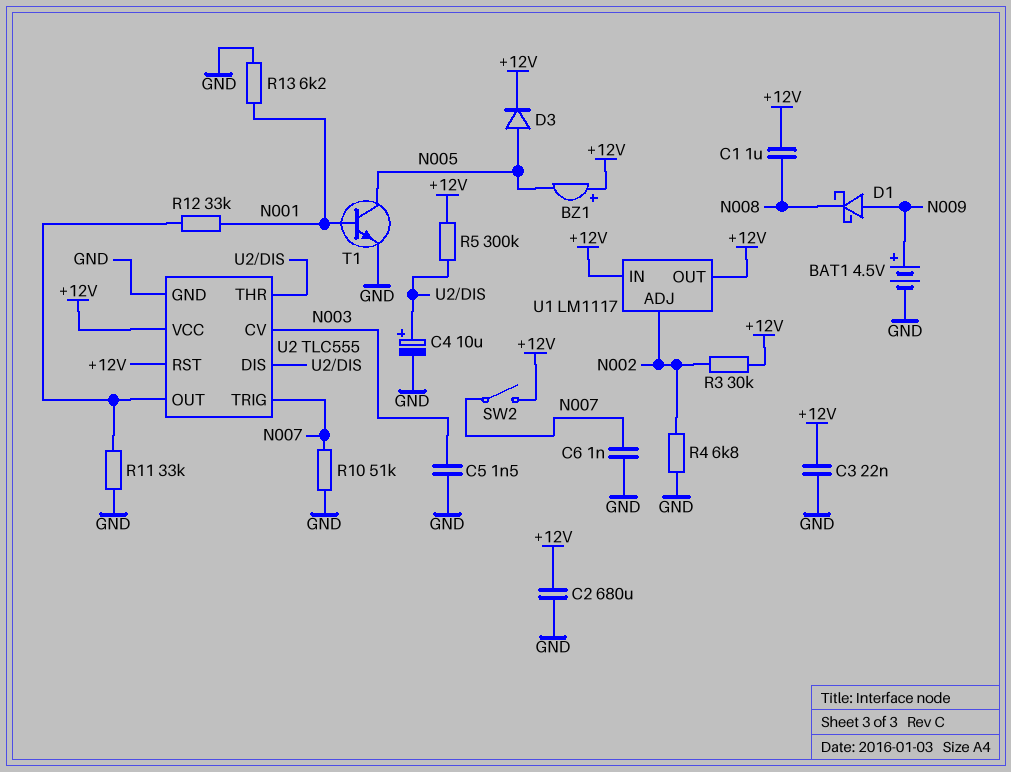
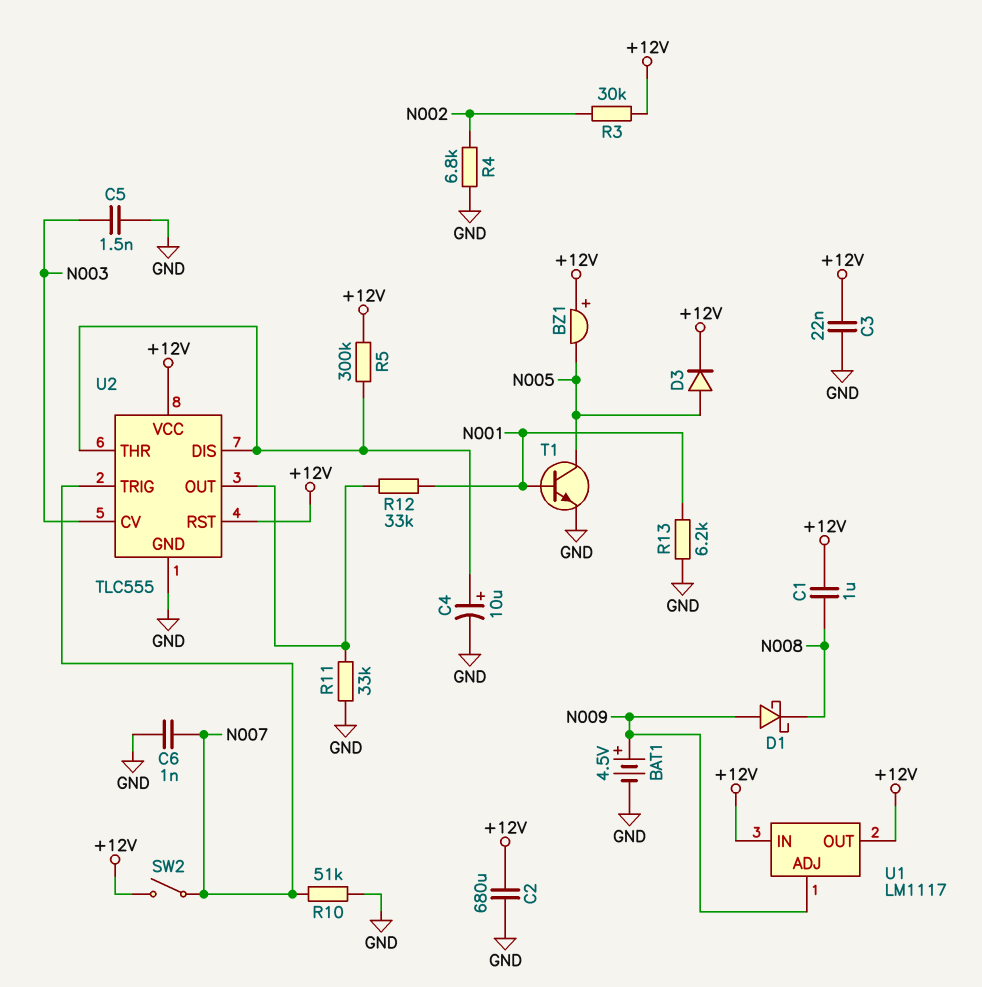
U1 pin ADJ: N002 -> N009

